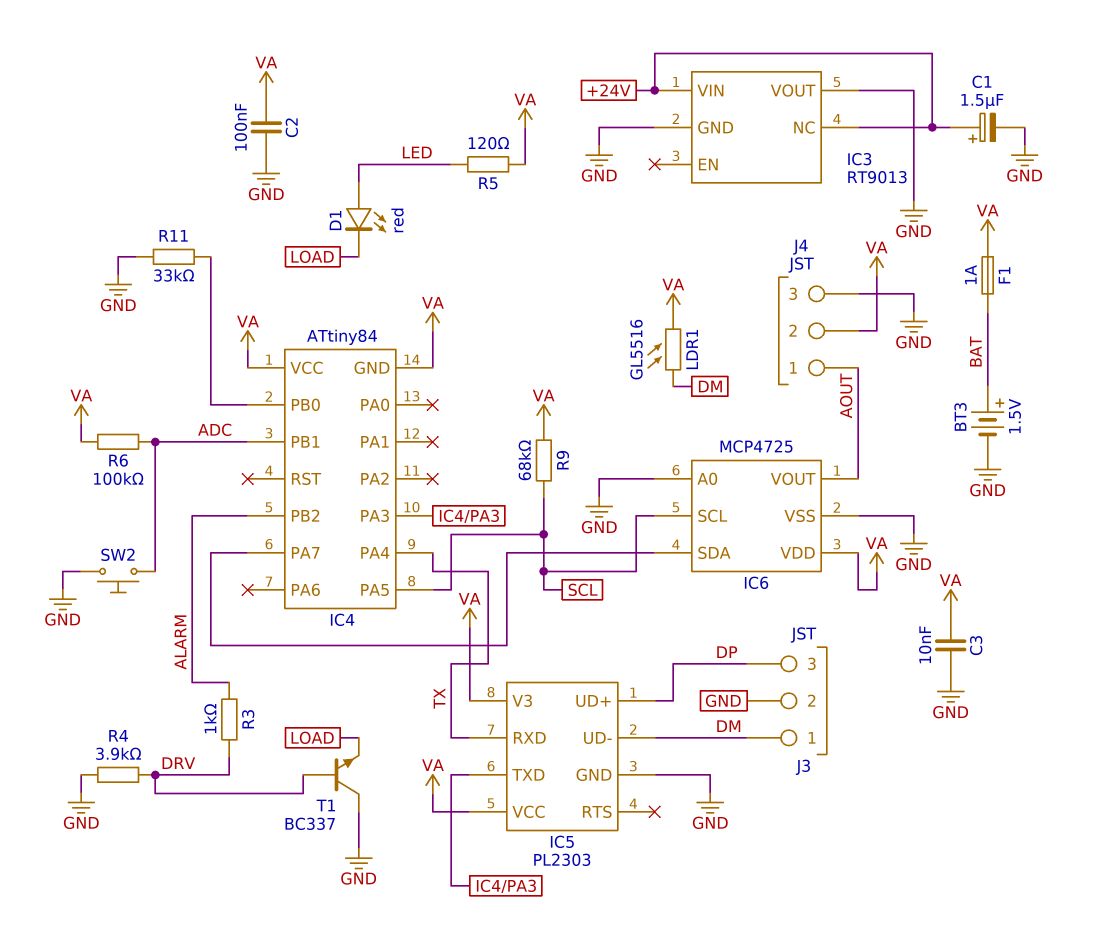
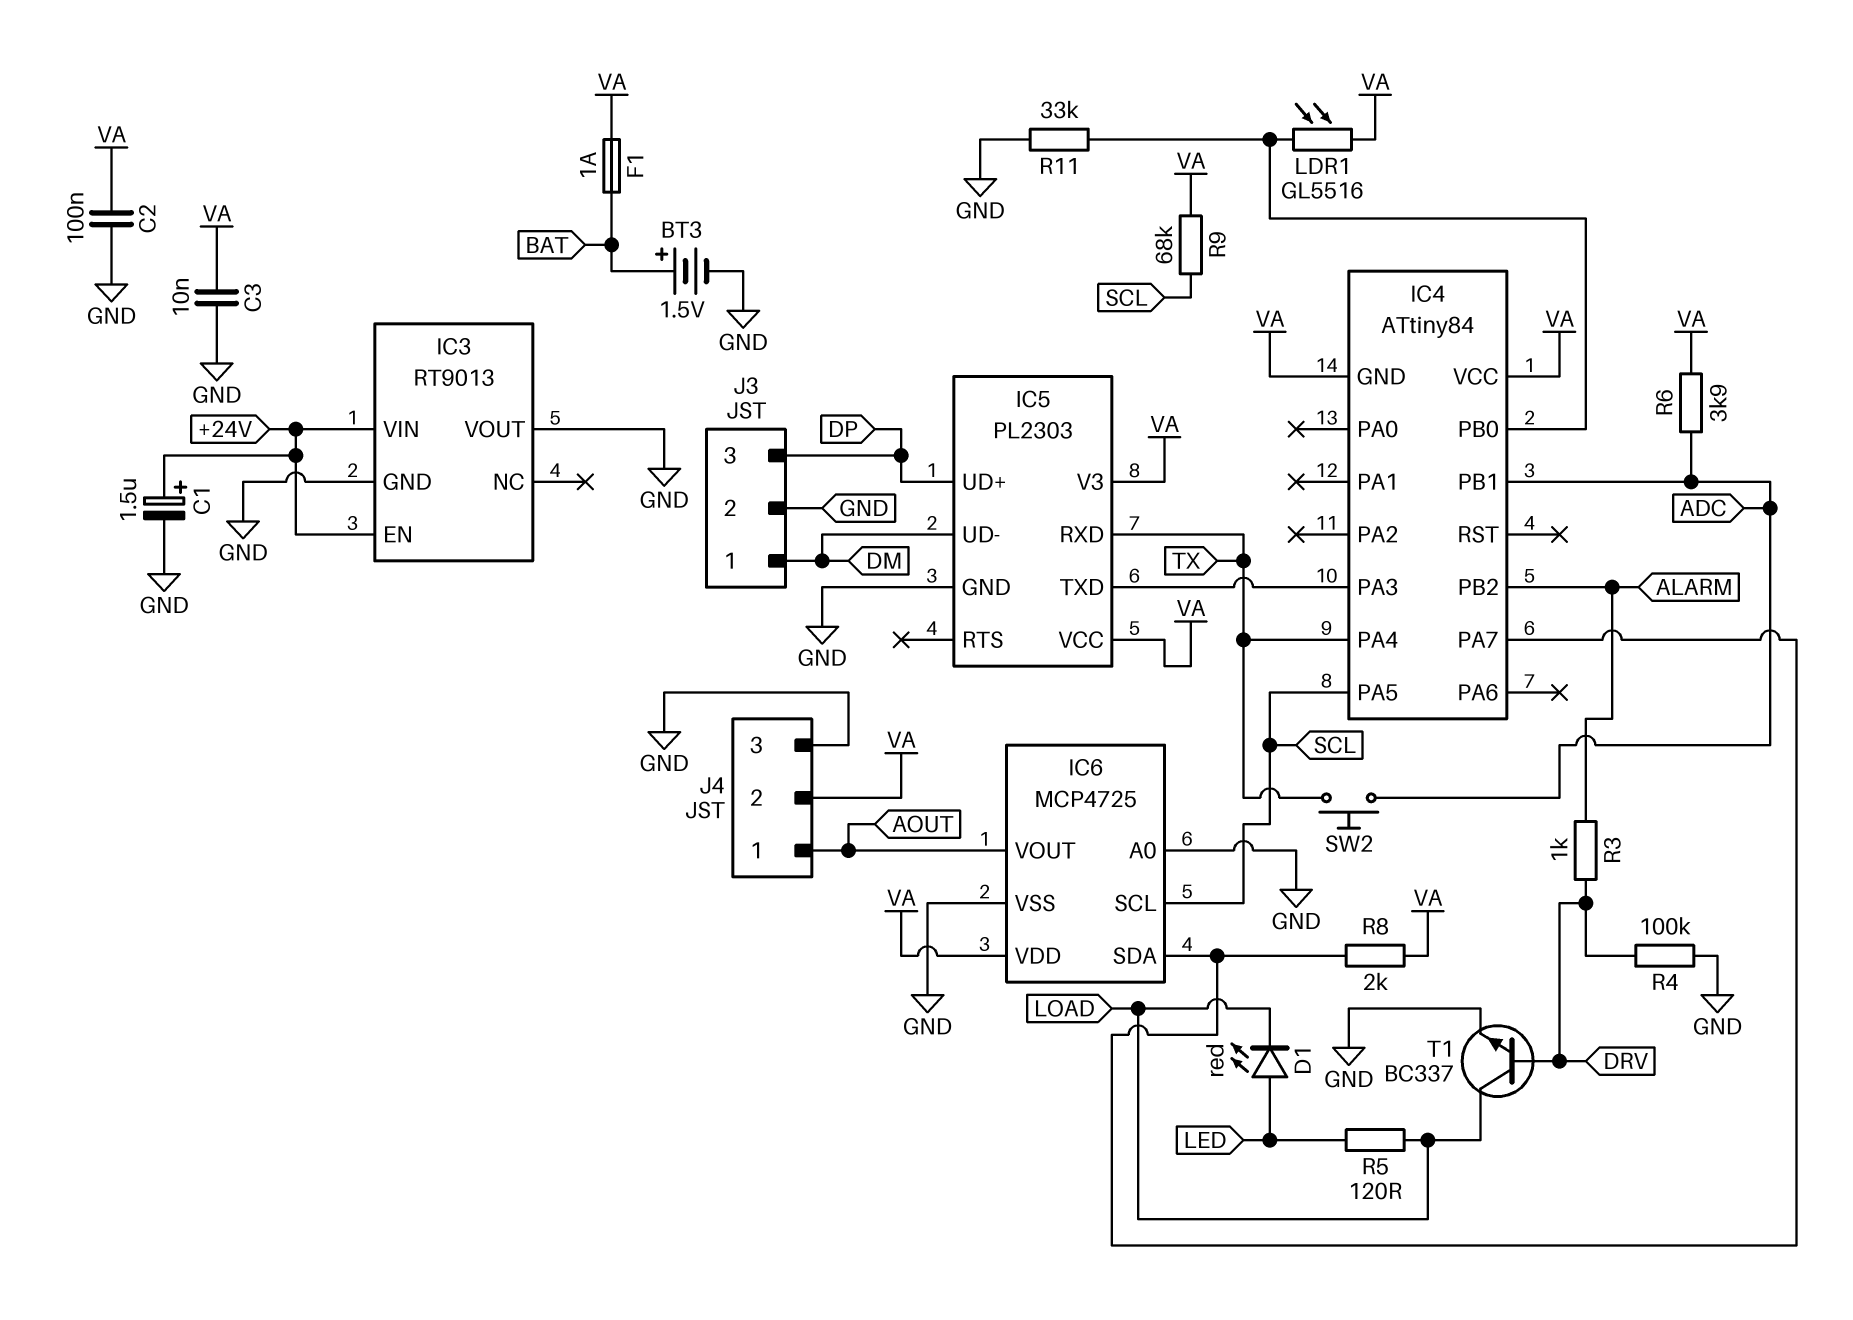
IC3 pin EN: none -> +24V
IC3 pin NC: +24V -> none
LDR1: GL5516 (DM, VA) -> GL5516 (IC4/PB0, VA)
R4: 3.9k (DRV, GND) -> 100k (DRV, GND)
R5: 120 (LED, VA) -> 120 (LED, LOAD)
R6: 100k (ADC, VA) -> 3.9k (ADC, VA)
R8: none -> 2k (IC4/PA7, VA)
SW2: button (ADC, GND) -> button (ADC, TX)
T1: NPN BC337 (B DRV, C GND, E LOAD) -> NPN BC337 (B DRV, C LOAD, E GND)

